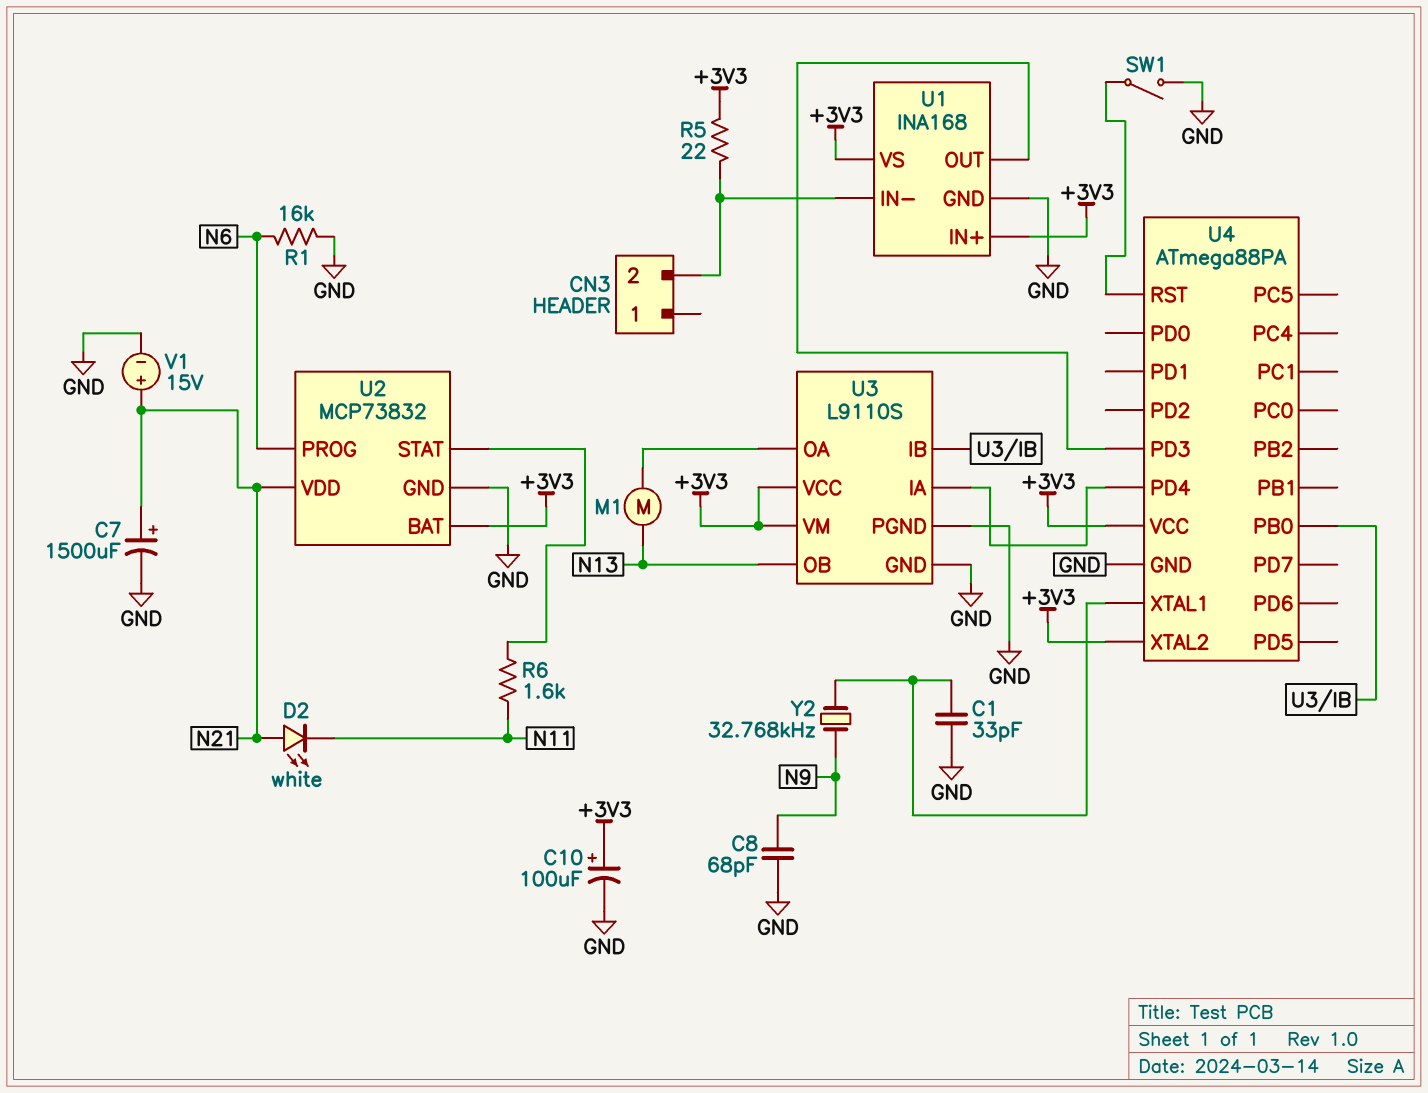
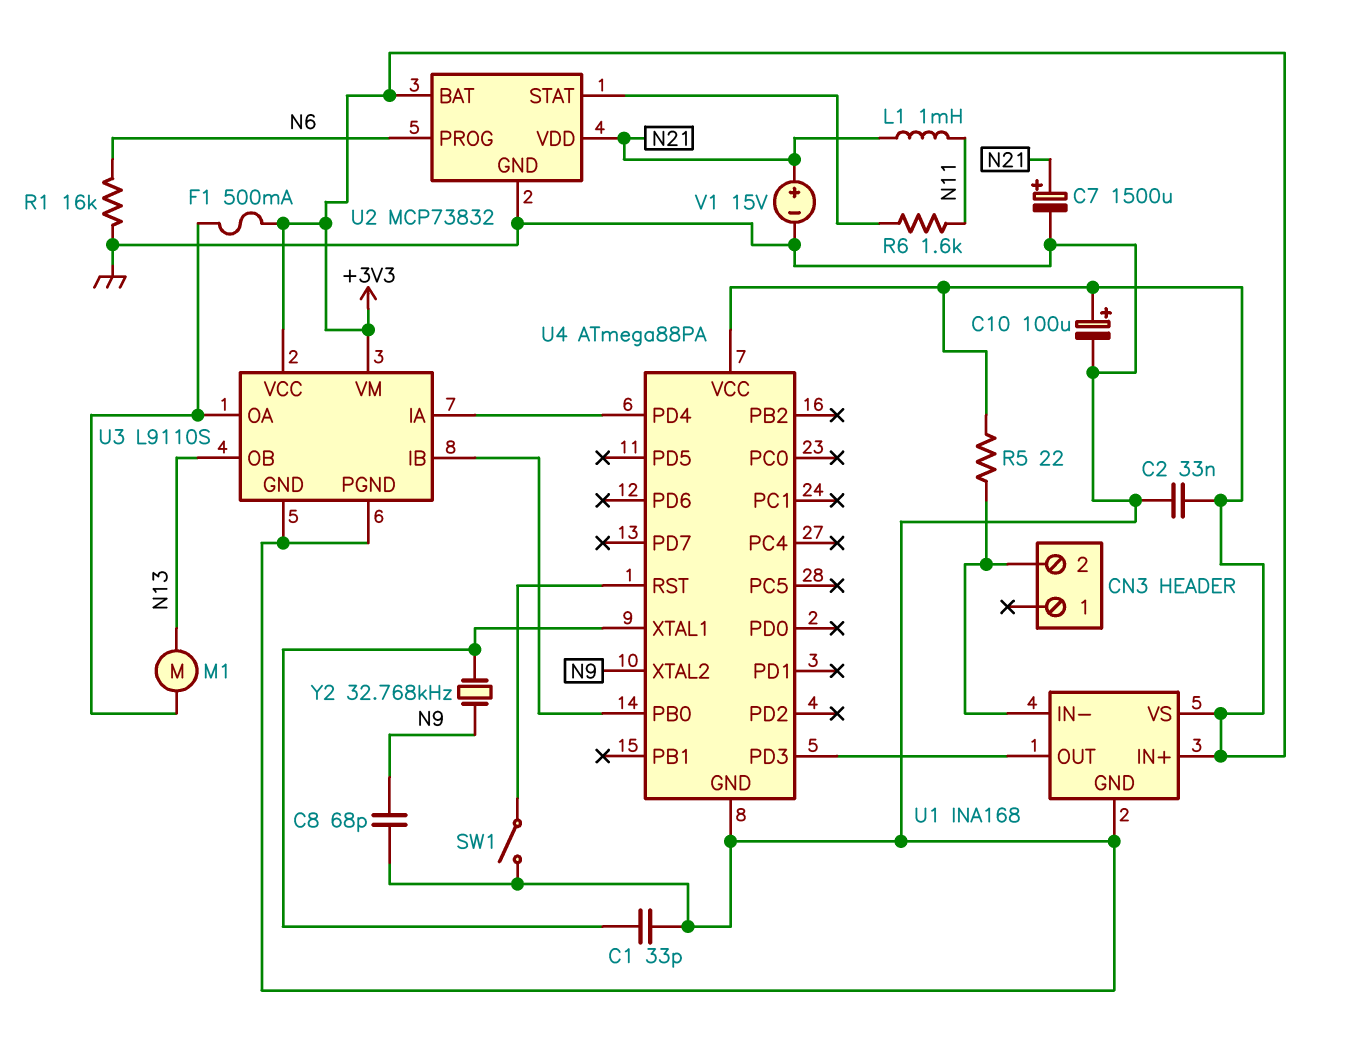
C2: none -> 33nF (+3V3, GND)
D2: LED white (A N21, K N11) -> none
F1: none -> 500mA (+3V3, U3/OA)
L1: none -> 1mH (N11, N21)
U4 pin XTAL2: +3V3 -> N9

